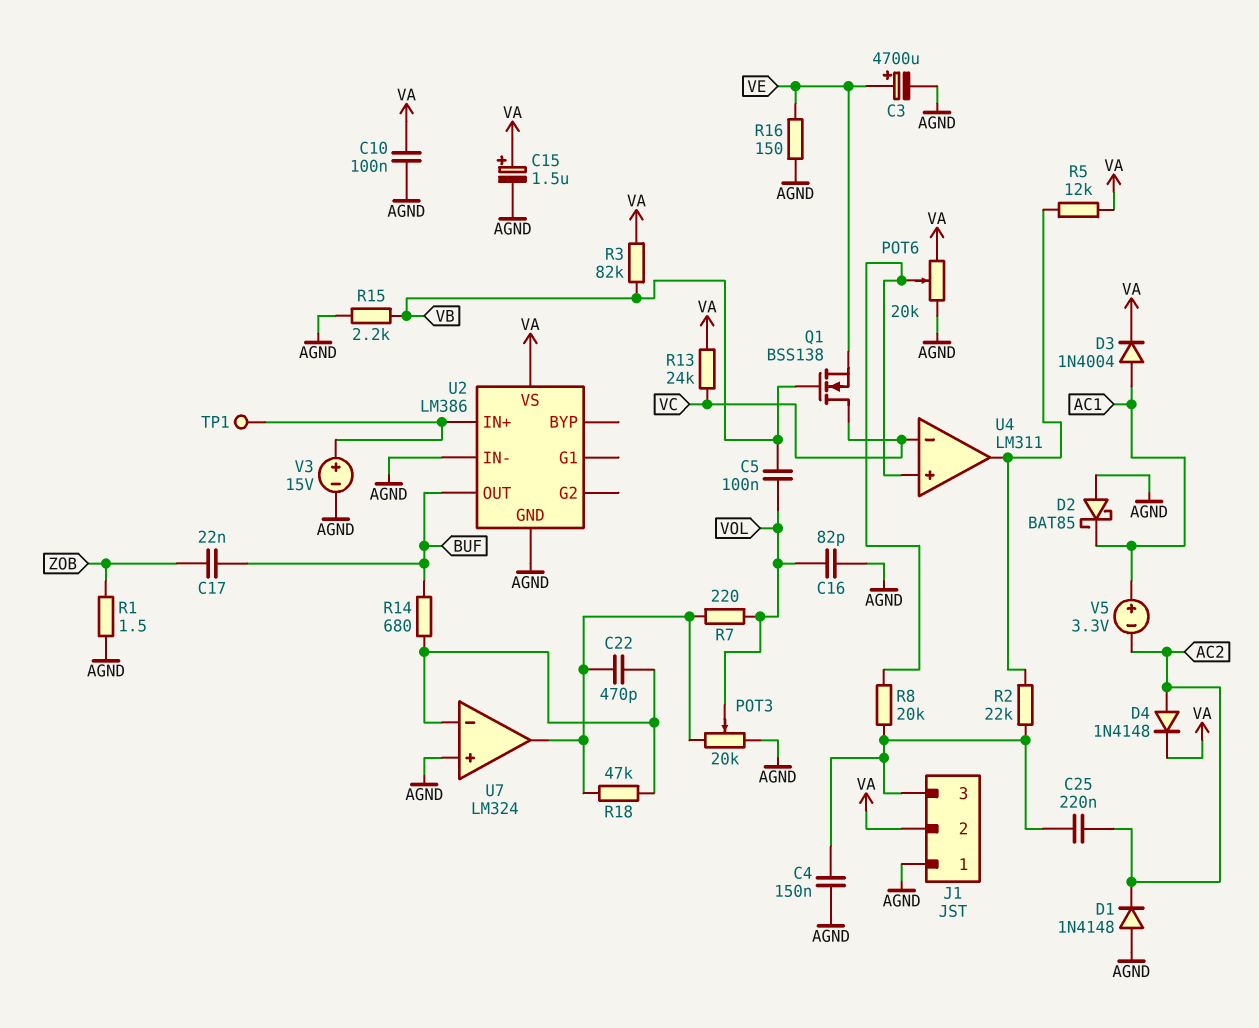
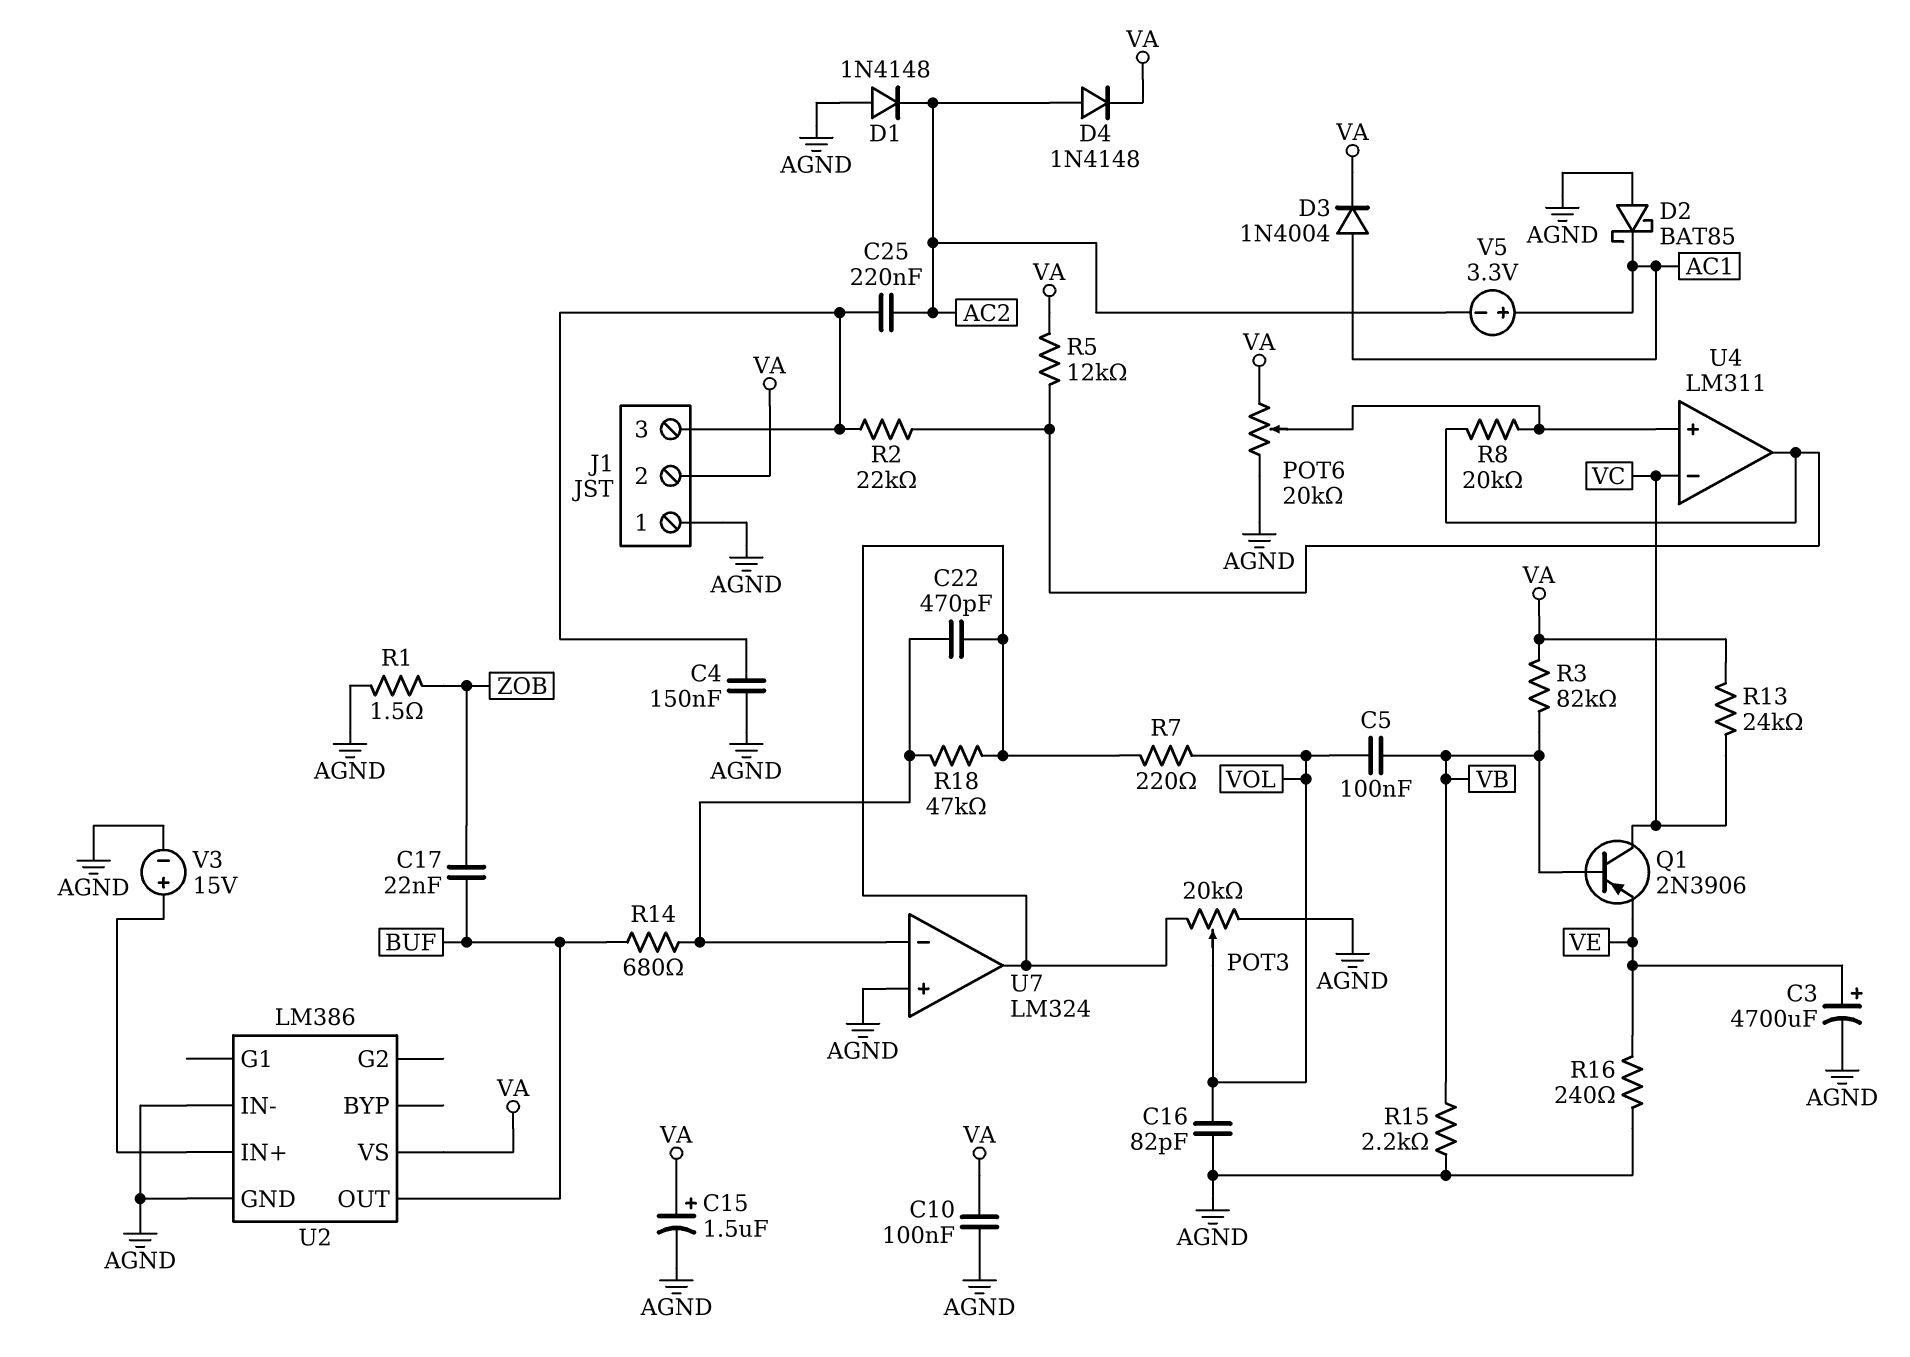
Q1: NMOS BSS138 (G VB, D VC, S VE) -> PNP 2N3906 (B VB, C VC, E VE)
R8: 20k (J1/3, U4/in+) -> 20k (U4/in+, U4/out)
R16: 150 (AGND, VE) -> 240 (AGND, VE)
TP1: test point (U2/IN+) -> none

